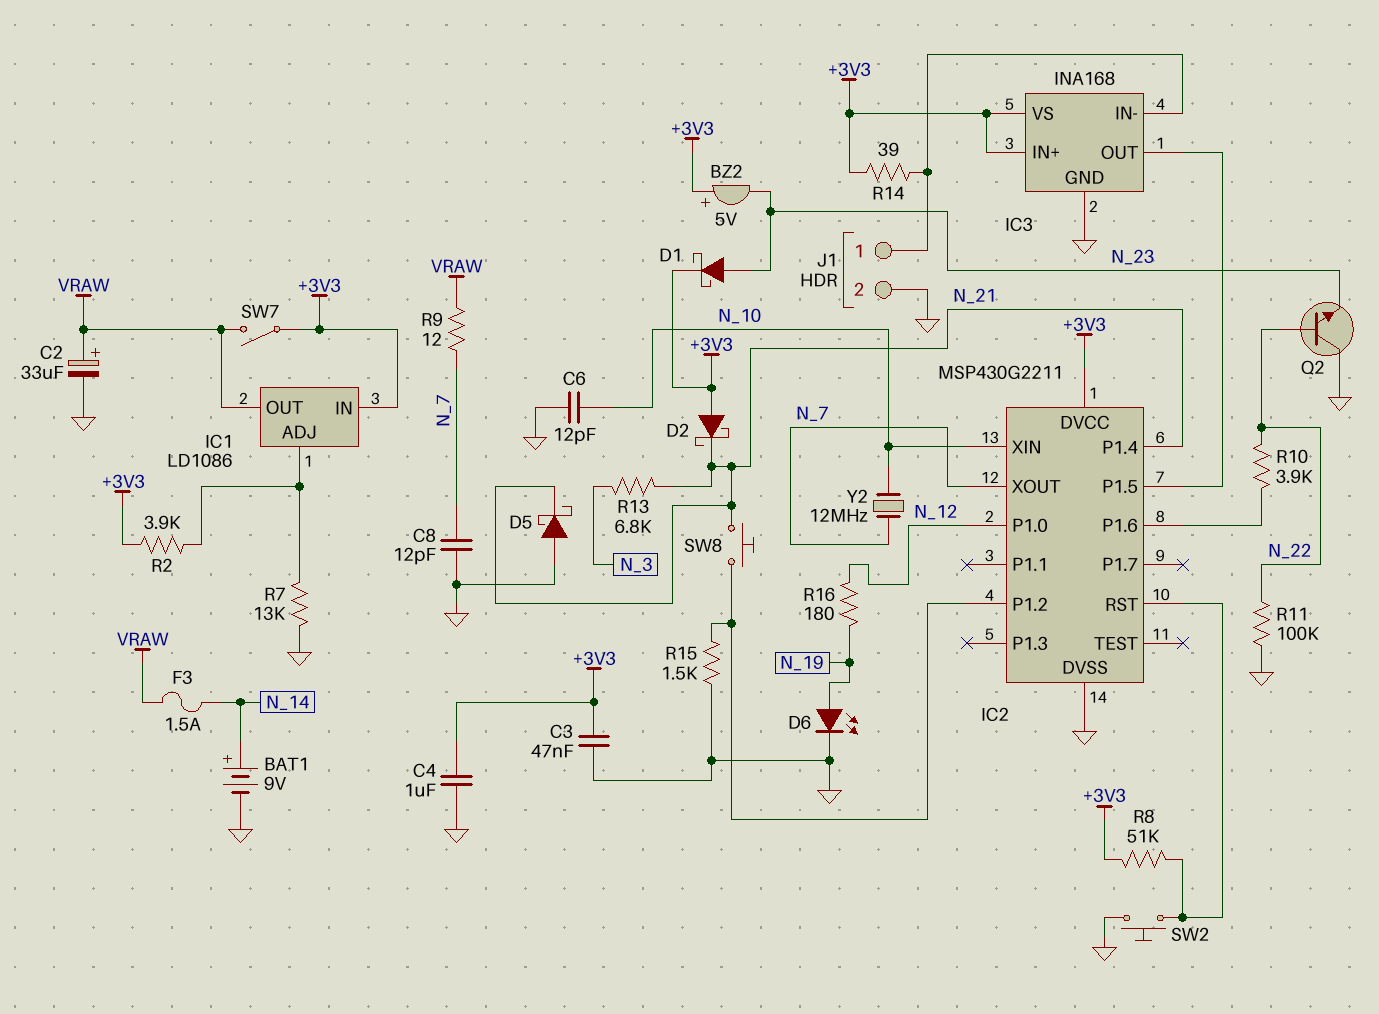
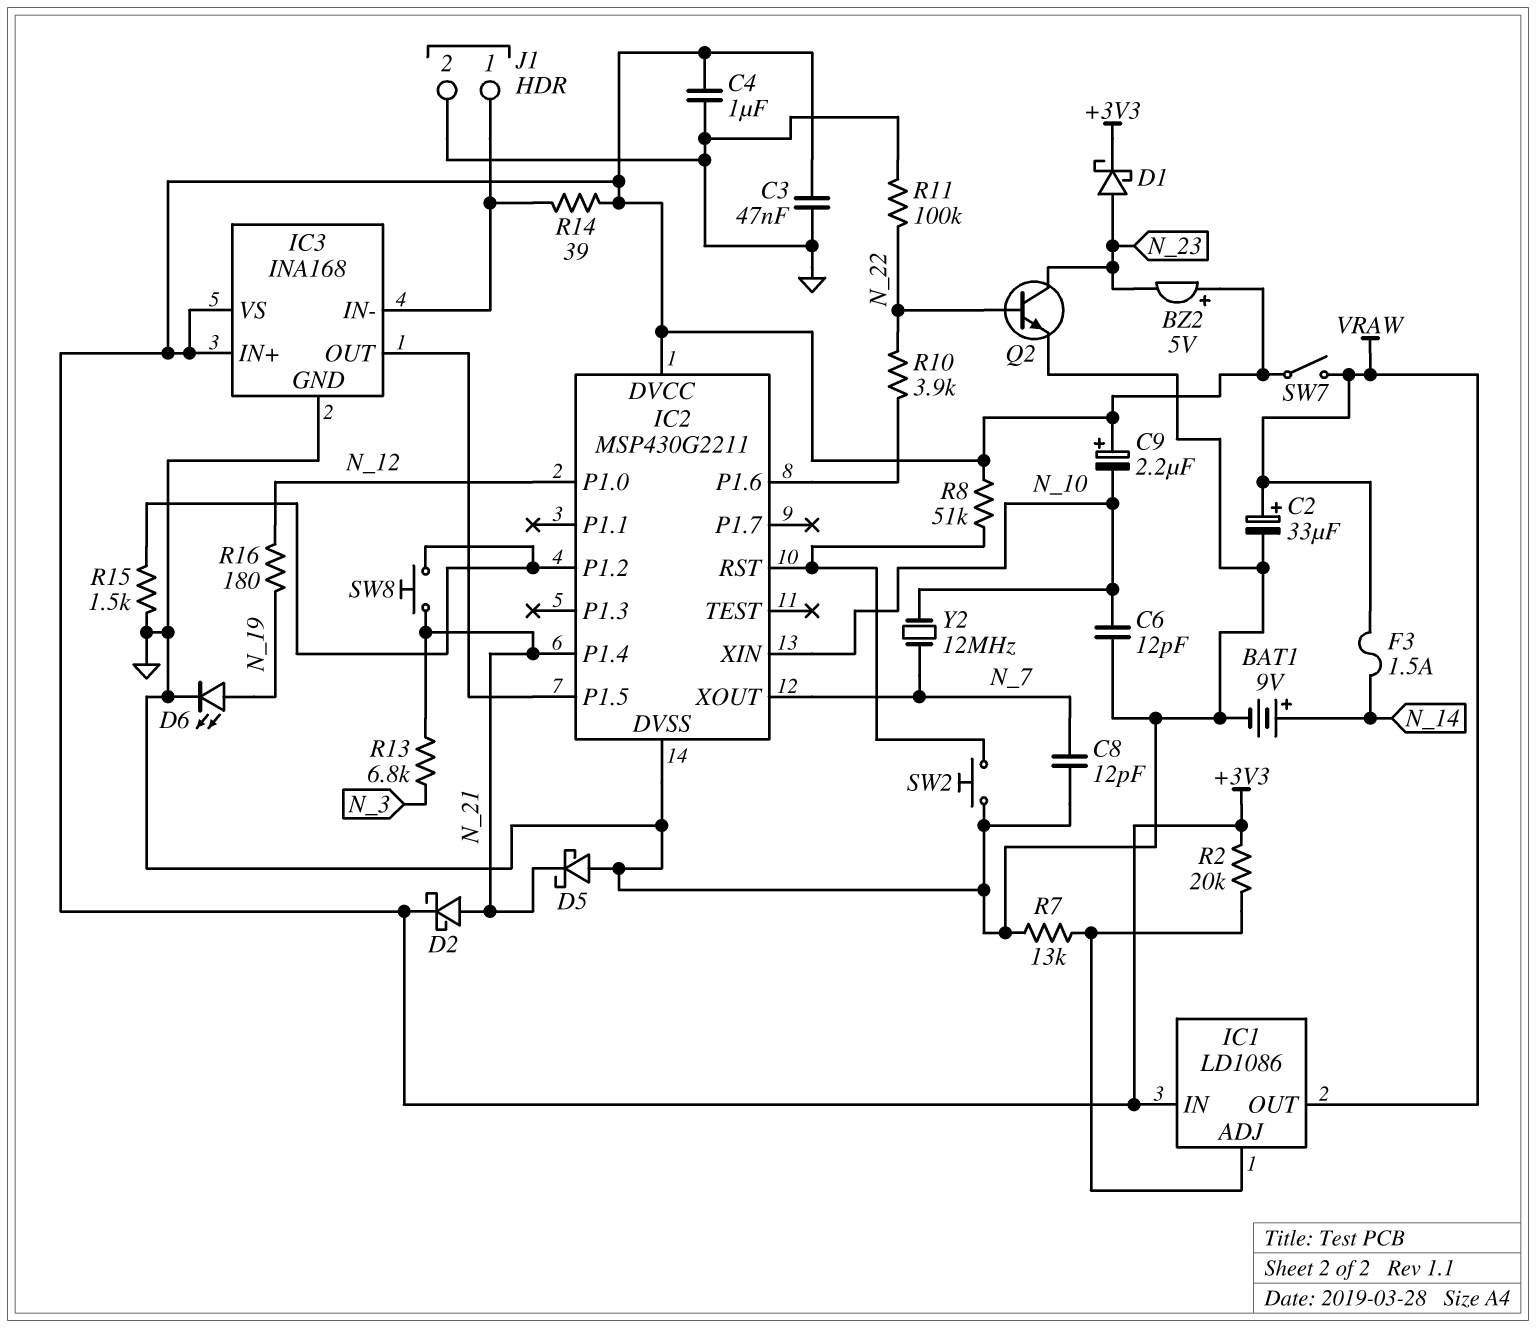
C9: none -> 2.2uF (plus +3V3, minus N_10)
D2: schottky (A +3V3, K N_21) -> schottky (A N_21, K +3V3)
Q2: NPN (B N_22, C GND, E N_23) -> NPN (B N_22, C N_23, E GND)
R2: 3.9k (+3V3, IC1/ADJ) -> 20k (+3V3, IC1/ADJ)
R9: 12 (N_7, VRAW) -> none

